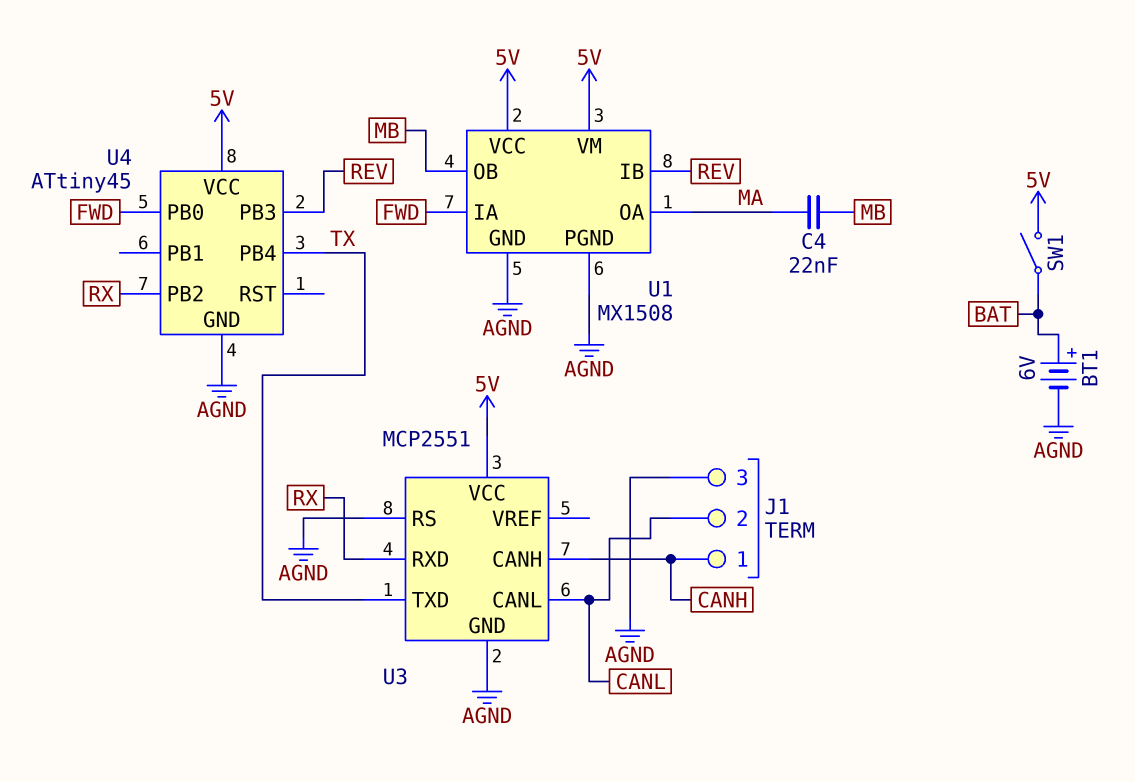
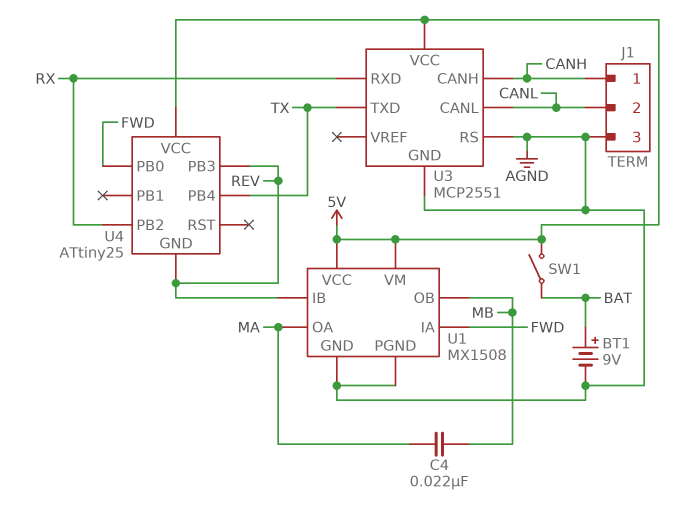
BT1: 6V (plus BAT, minus AGND) -> 9V (plus BAT, minus AGND)
U4: ATtiny45 -> ATtiny25
U4 pin GND: AGND -> REV

